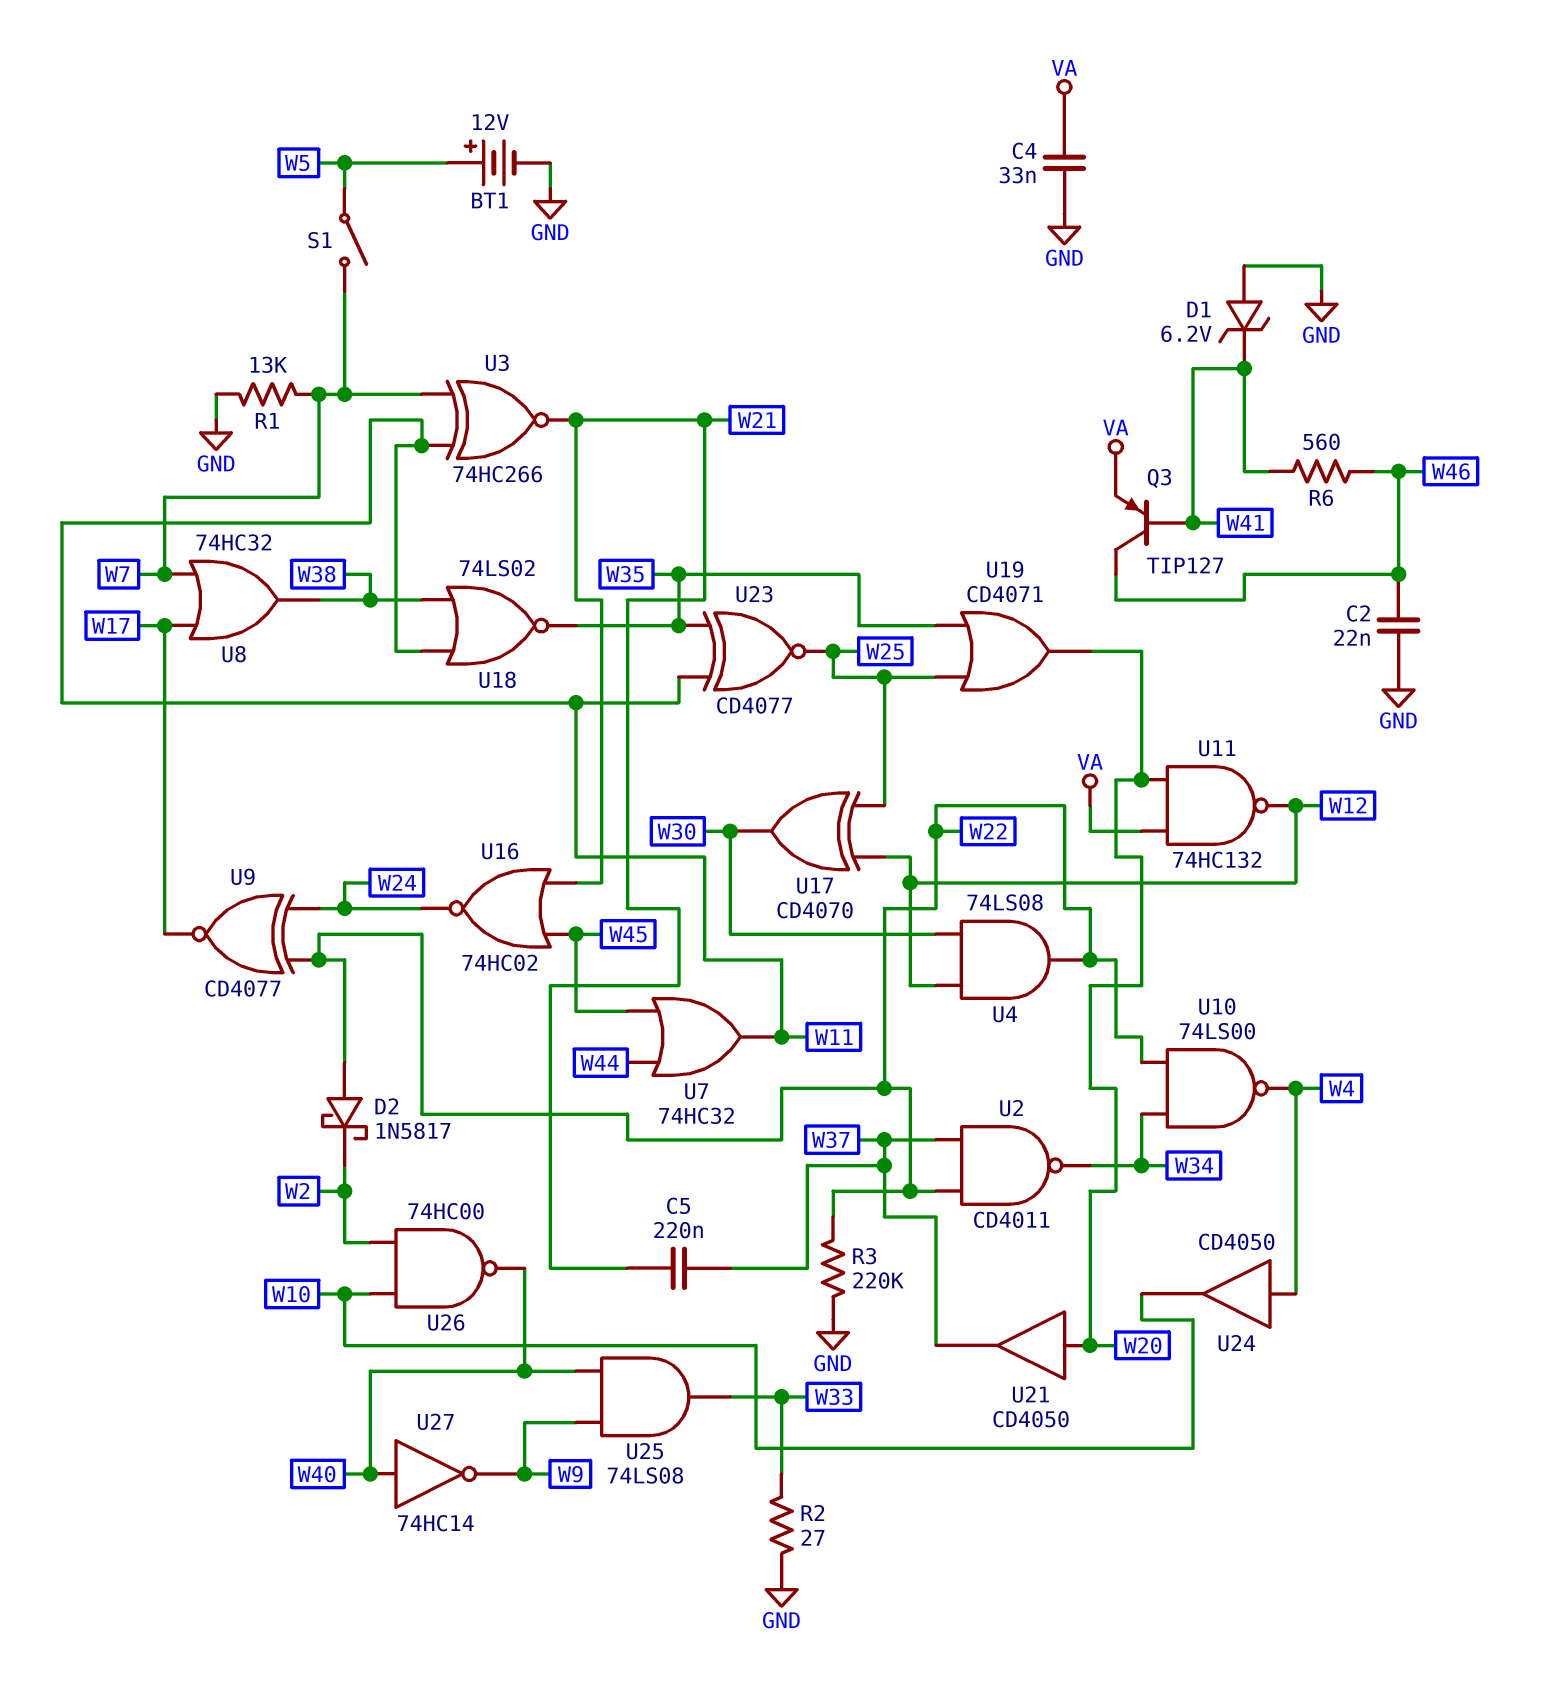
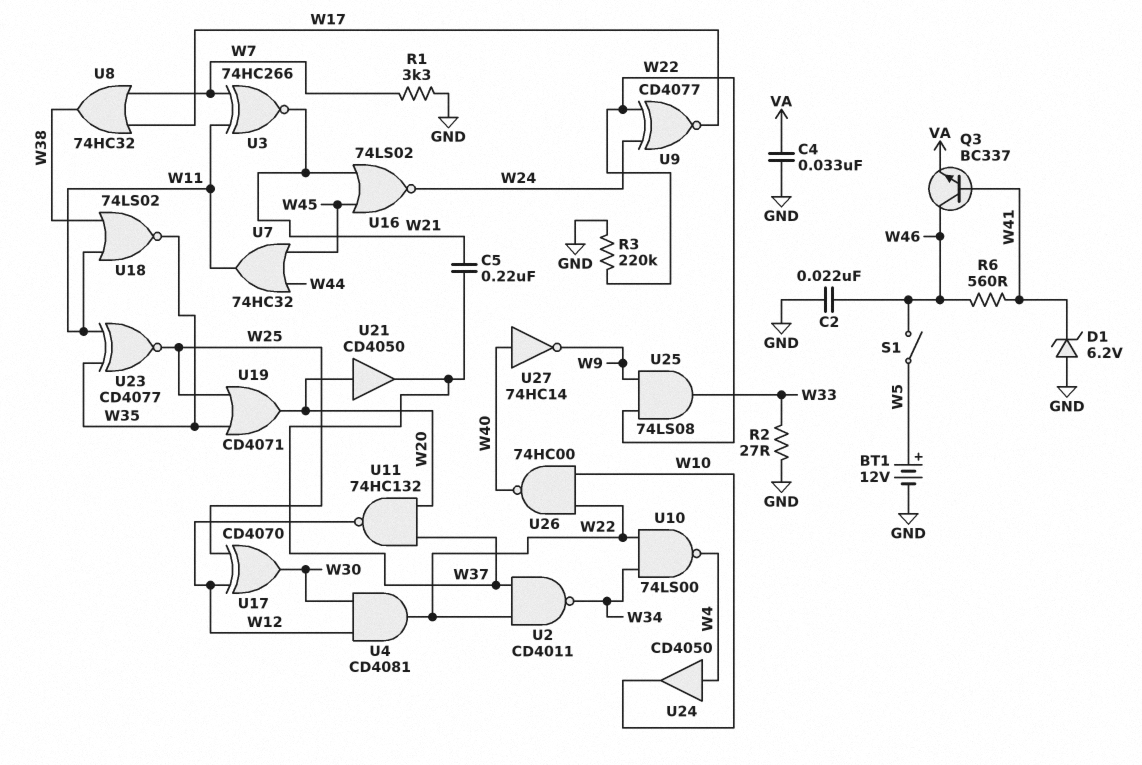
D2: schottky 1N5817 (A W22, K W2) -> none
Q3: PNP TIP127 (B W41, C W46, E VA) -> NPN BC337 (B W41, C W46, E VA)
R1: 13k (GND, W7) -> 3.3k (GND, W7)
S1: switch (W5, W7) -> switch (W5, W46)
U4: AND 74LS08 (in W12, in W30, out W22) -> AND CD4081 (in W12, in W30, out W22)
U11: NAND 74HC132 (in VA, in W20, out W12) -> NAND 74HC132 (in W20, in W37, out W12)
U16: NOR 74HC02 (in W21, in W45, out W24) -> NOR 74LS02 (in W21, in W45, out W24)
U25: AND 74LS08 (in W9, in W40, out W33) -> AND 74LS08 (in W9, in W22, out W33)
U26: NAND 74HC00 (in W2, in W10, out W40) -> NAND 74HC00 (in W10, in W22, out W40)

